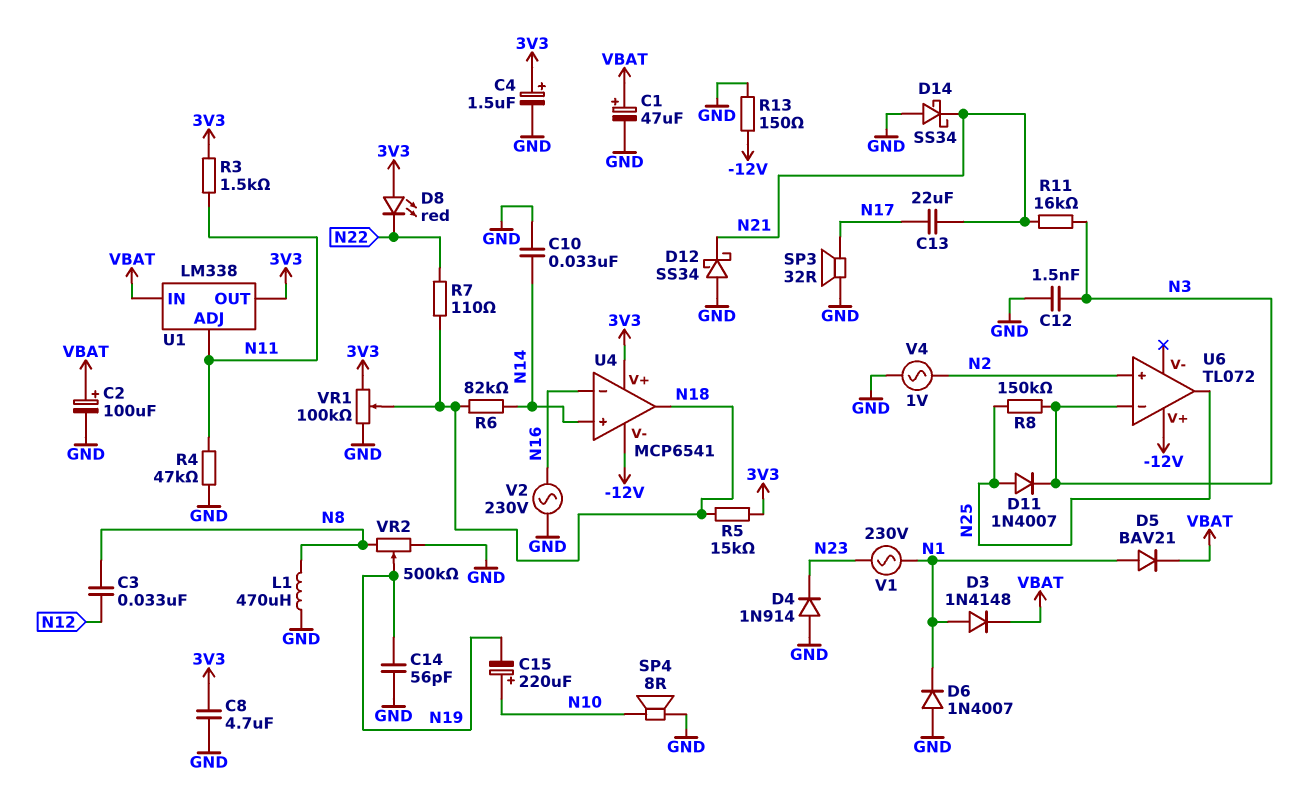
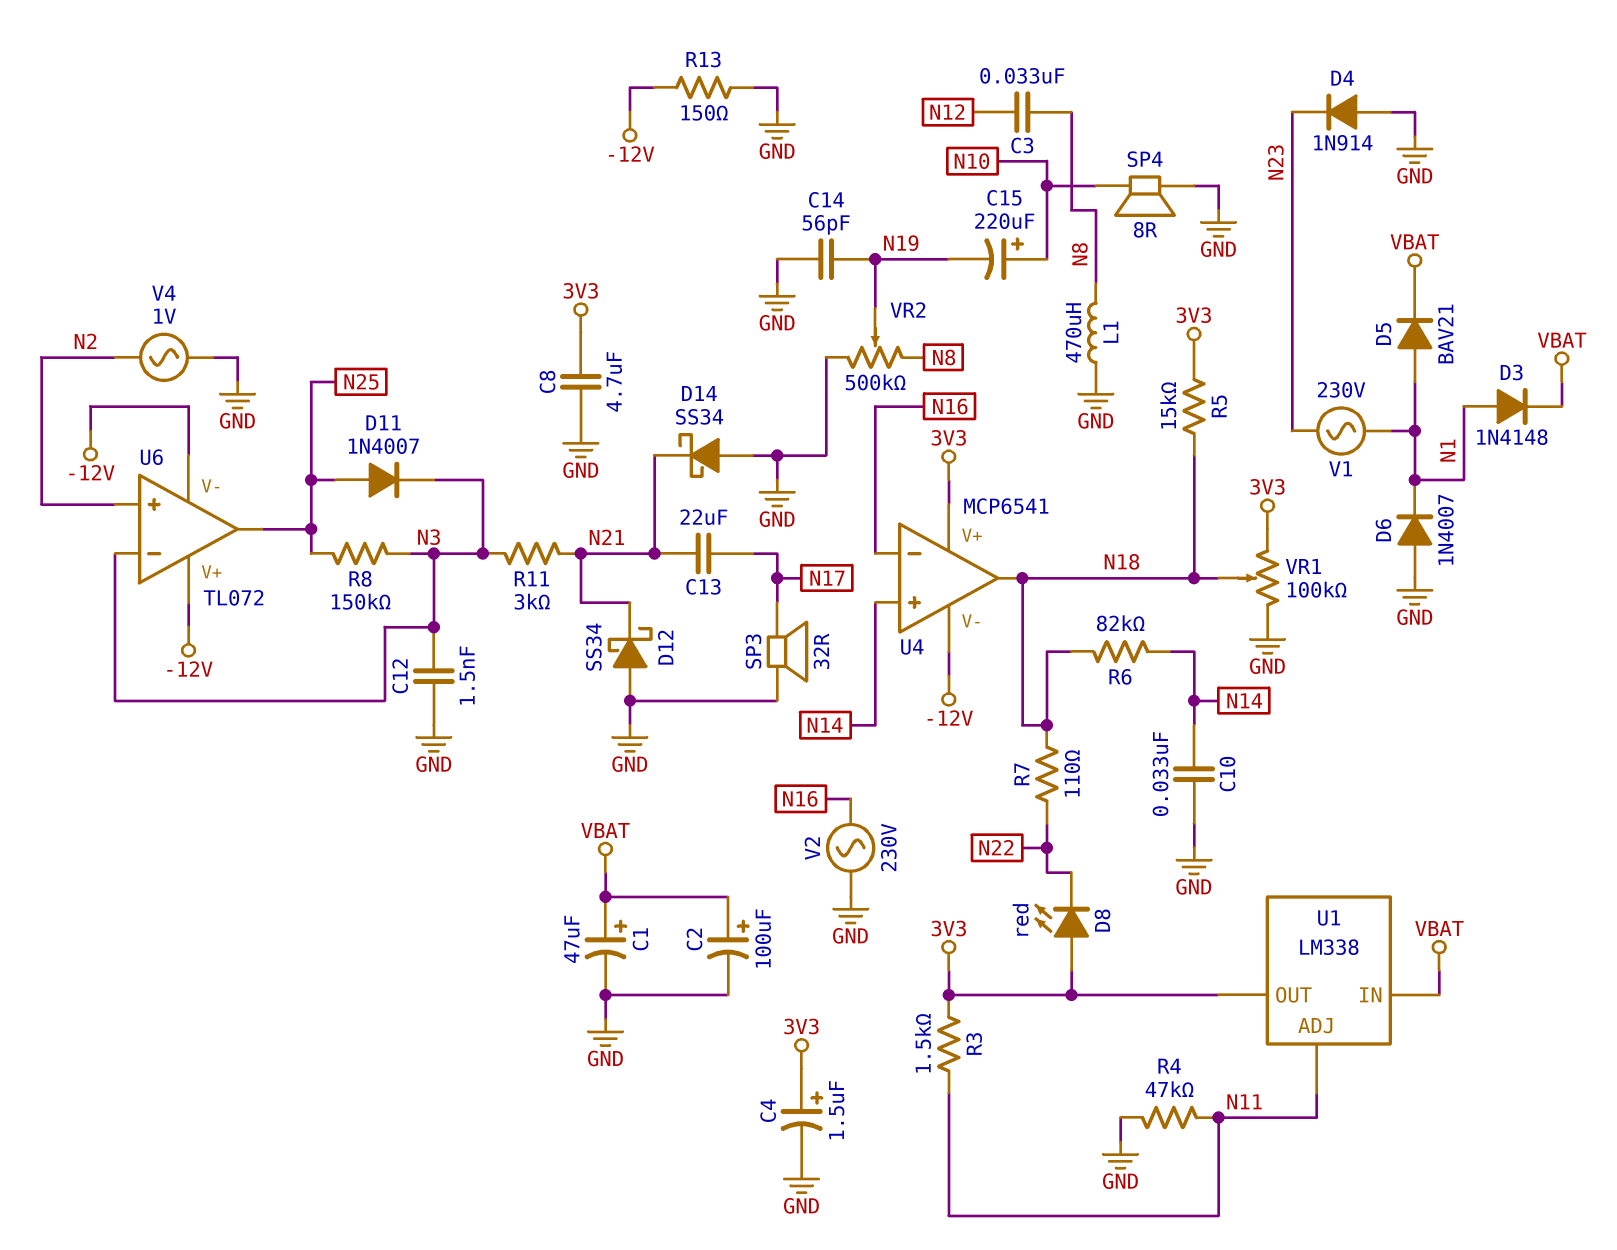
R11: 16k (N3, N21) -> 3k (N3, N21)
U6 pin V-: none -> -12V

